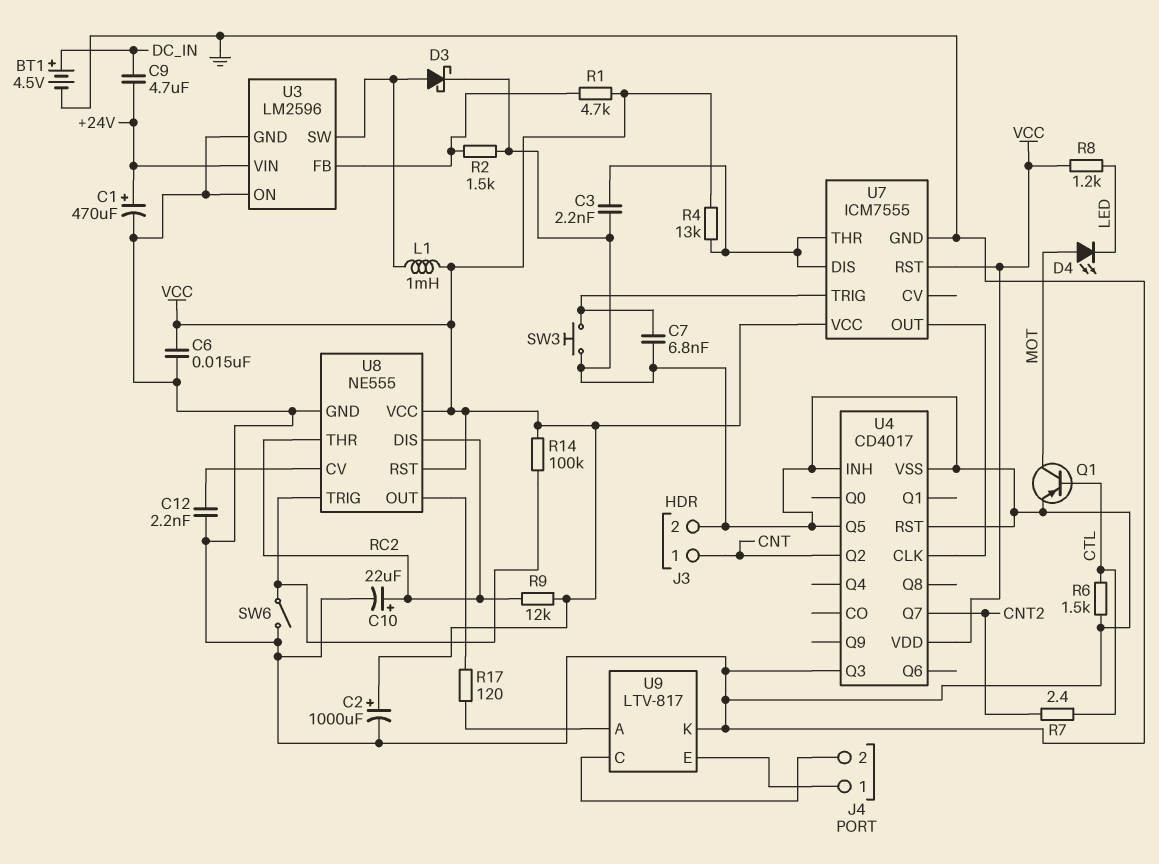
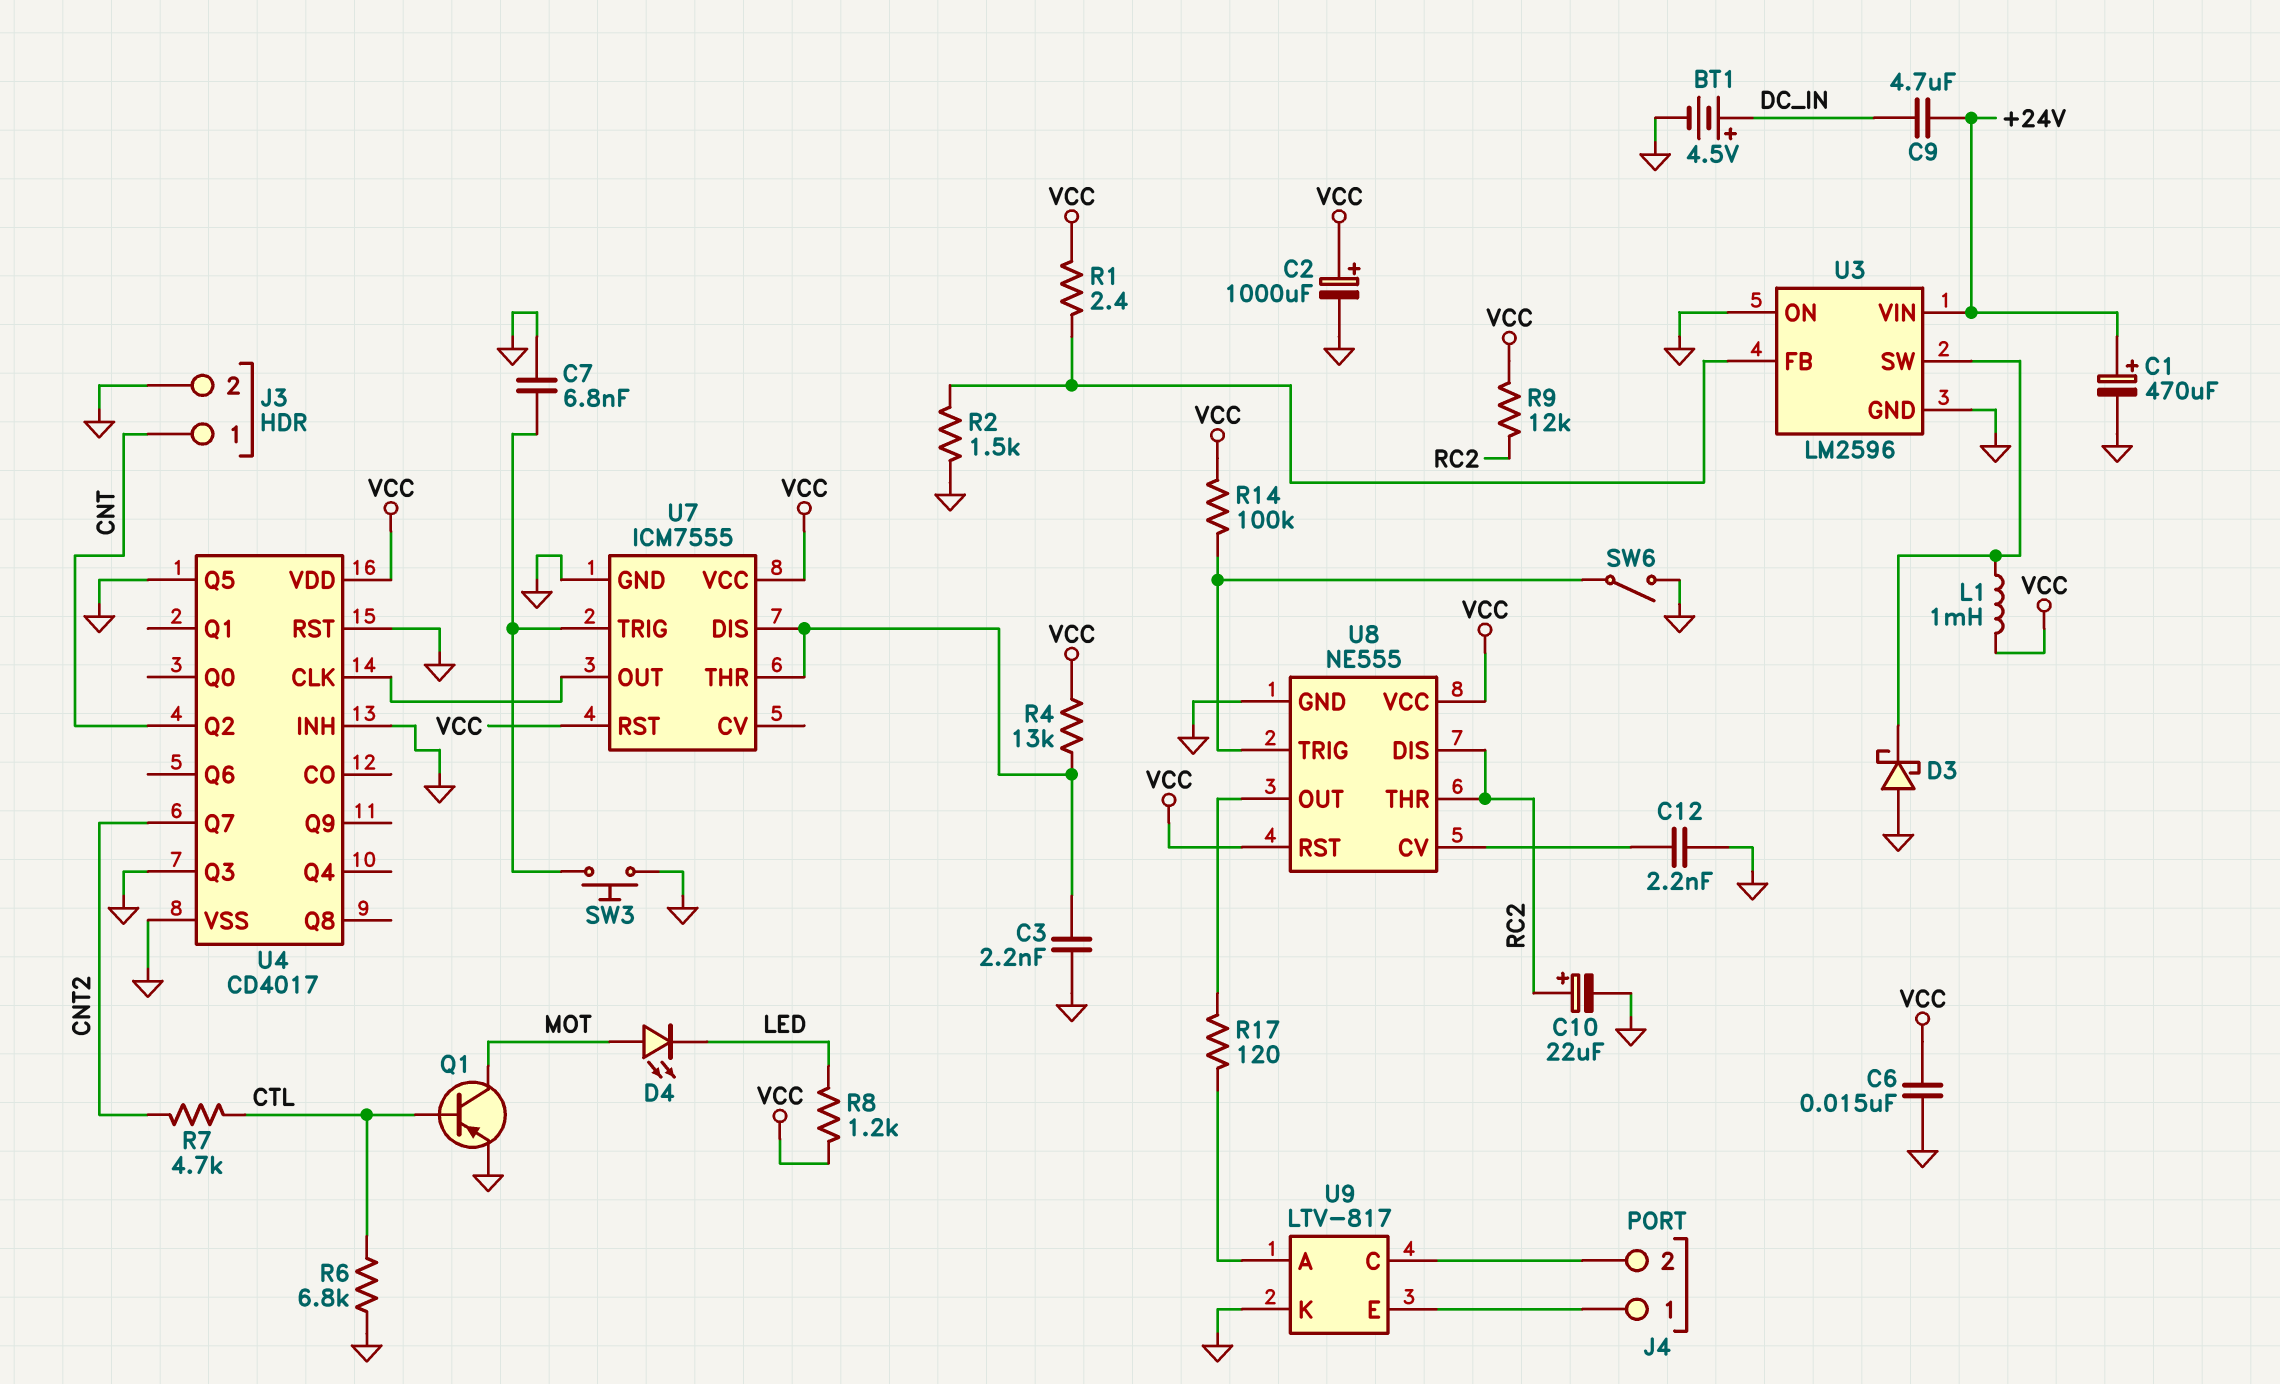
D3: schottky (A U3/SW, K GND) -> schottky (A GND, K U3/SW)
R1: 4.7k (U3/FB, VCC) -> 2.4 (U3/FB, VCC)
R6: 1.5k (CTL, GND) -> 6.8k (CTL, GND)
R7: 2.4 (CNT2, CTL) -> 4.7k (CNT2, CTL)

